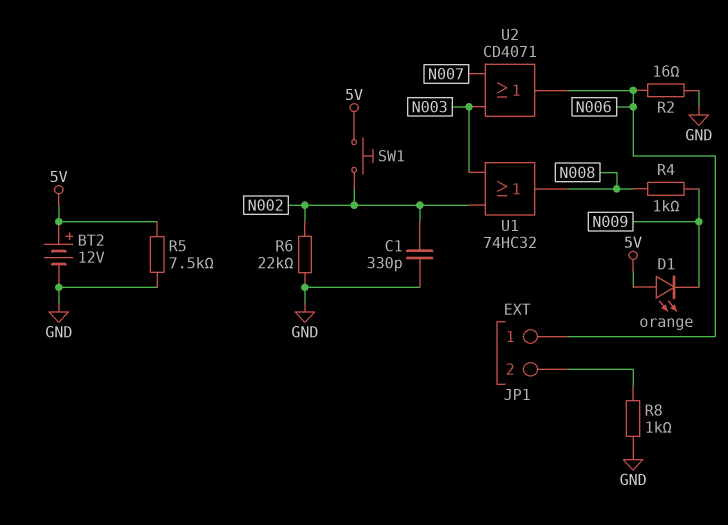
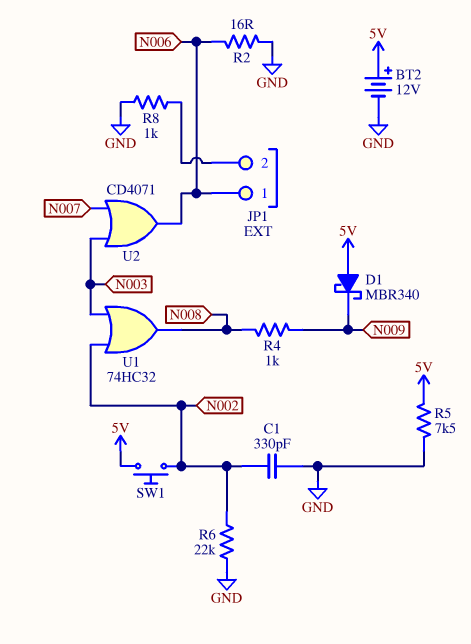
D1: LED orange (A 5V, K N009) -> schottky MBR340 (A 5V, K N009)

